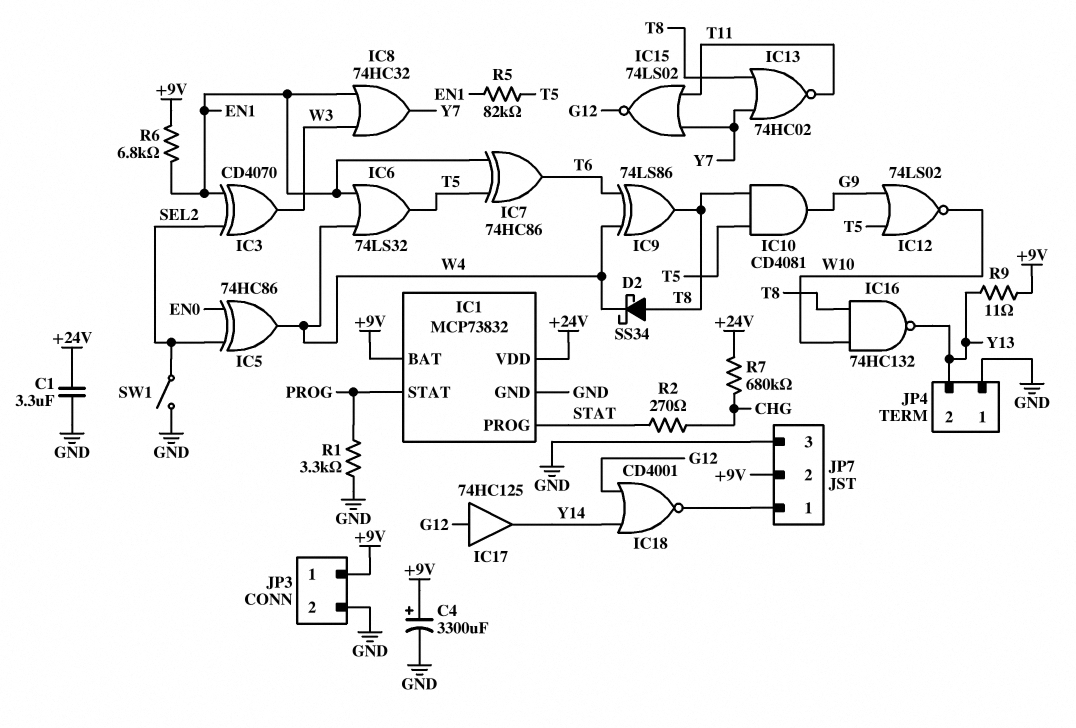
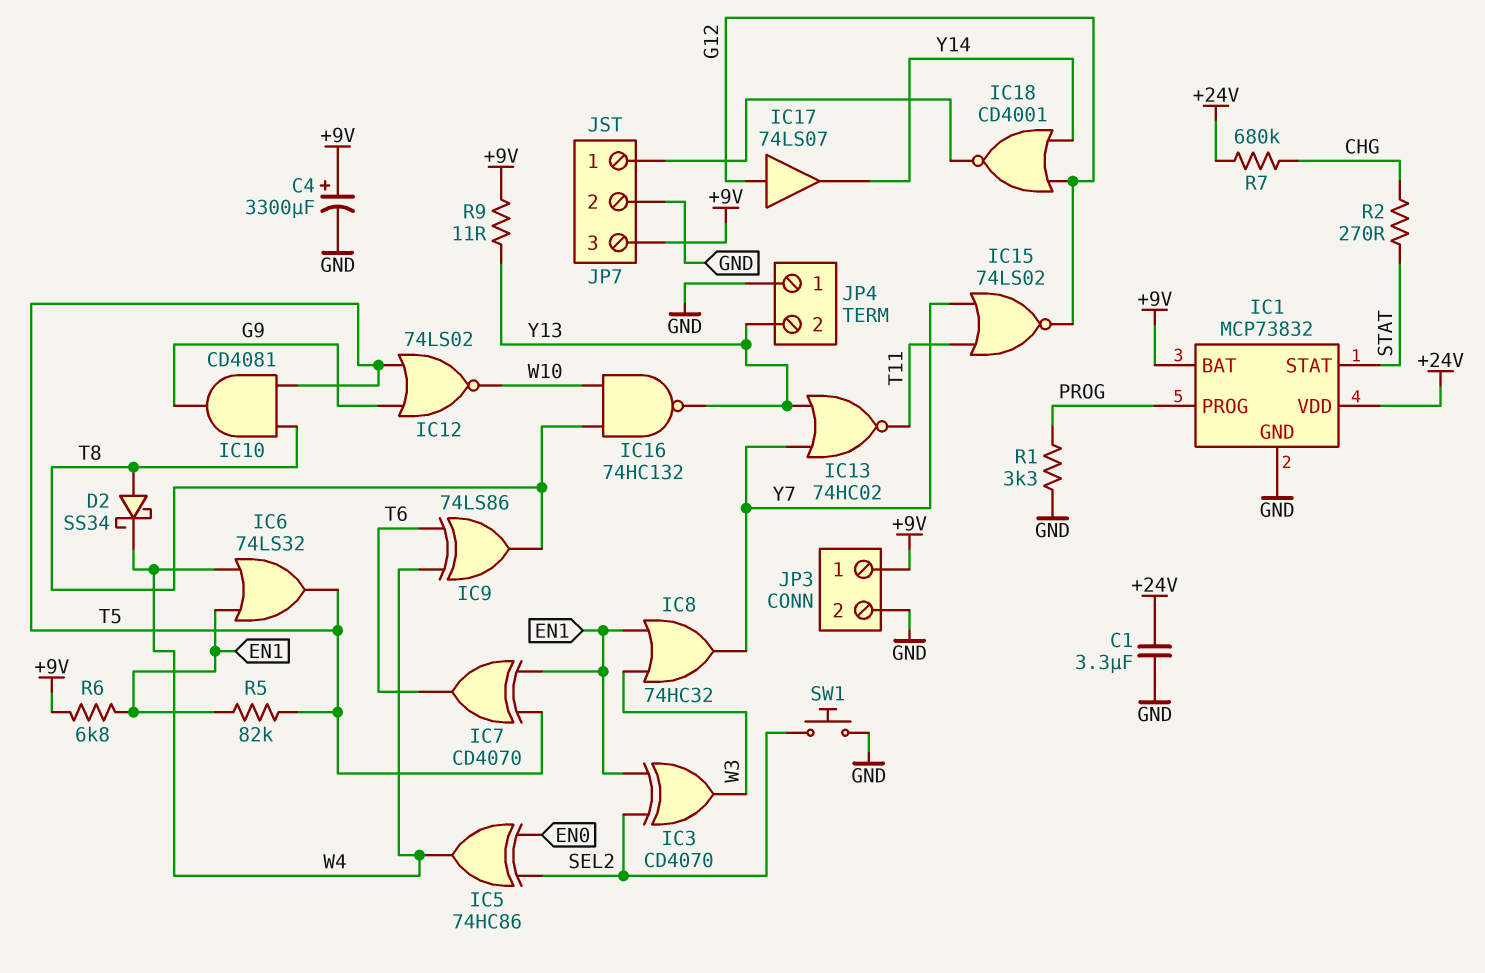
IC1 pin PROG: STAT -> PROG
IC1 pin STAT: PROG -> STAT
IC7: XOR 74HC86 (in EN1, in T5, out T6) -> XOR CD4070 (in EN1, in T5, out T6)
IC13: NOR 74HC02 (in T8, in Y7, out T11) -> NOR 74HC02 (in Y7, in Y13, out T11)
IC17: buffer 74HC125 (in G12, out Y14) -> buffer 74LS07 (in G12, out Y14)
JP7 pin 2: +9V -> GND
JP7 pin 3: GND -> +9V
SW1: switch (GND, SEL2) -> button (GND, SEL2)

